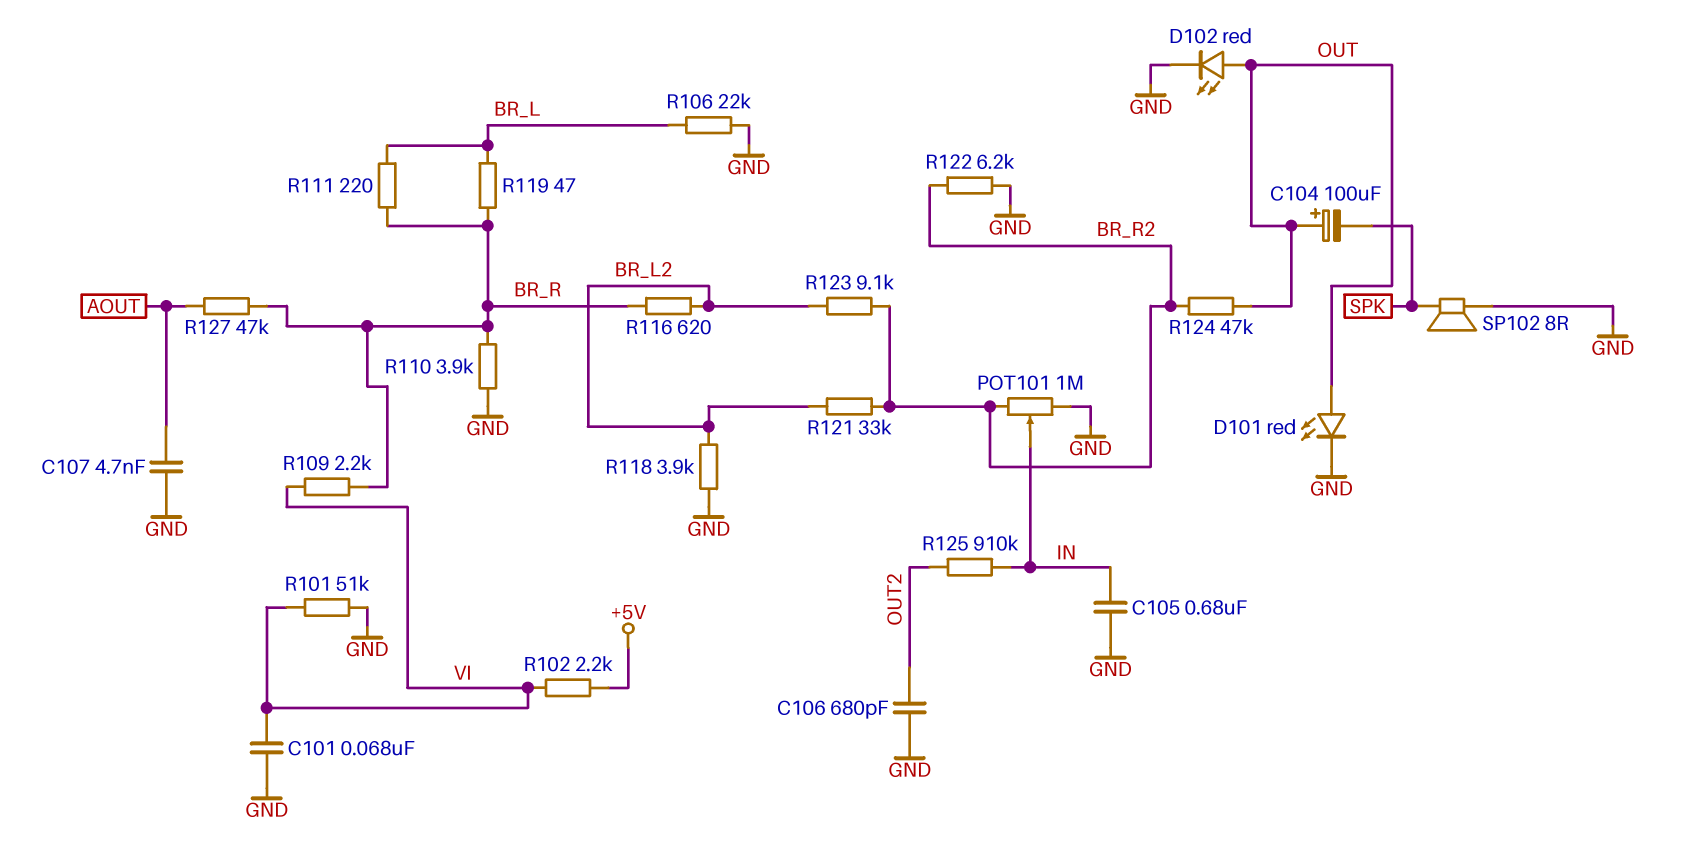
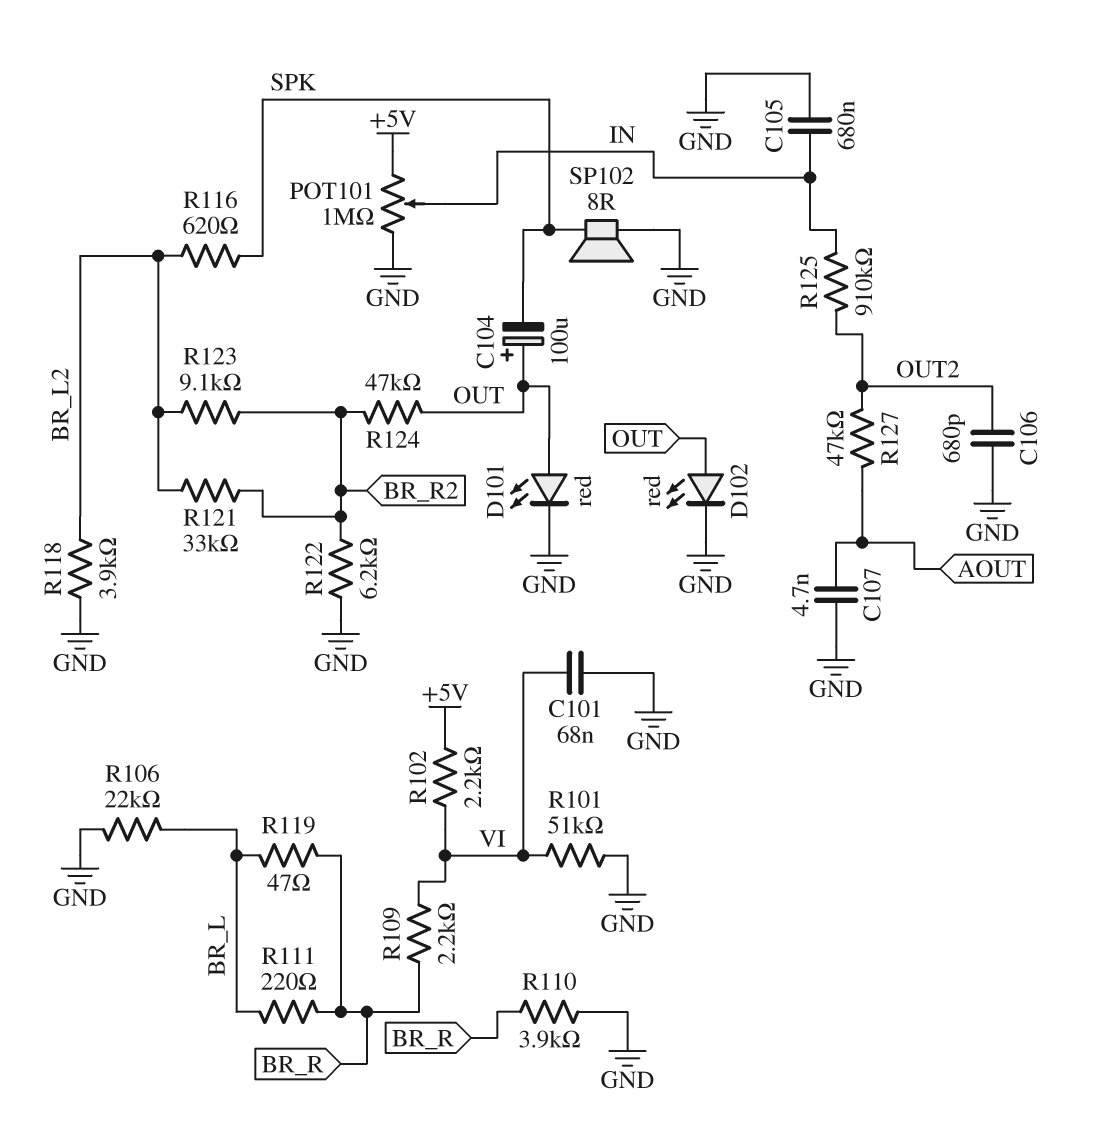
POT101: 1M (BR_R2, GND, wiper IN) -> 1M (+5V, GND, wiper IN)
R116: 620 (BR_L2, BR_R) -> 620 (BR_L2, SPK)
R127: 47k (AOUT, BR_R) -> 47k (AOUT, OUT2)

